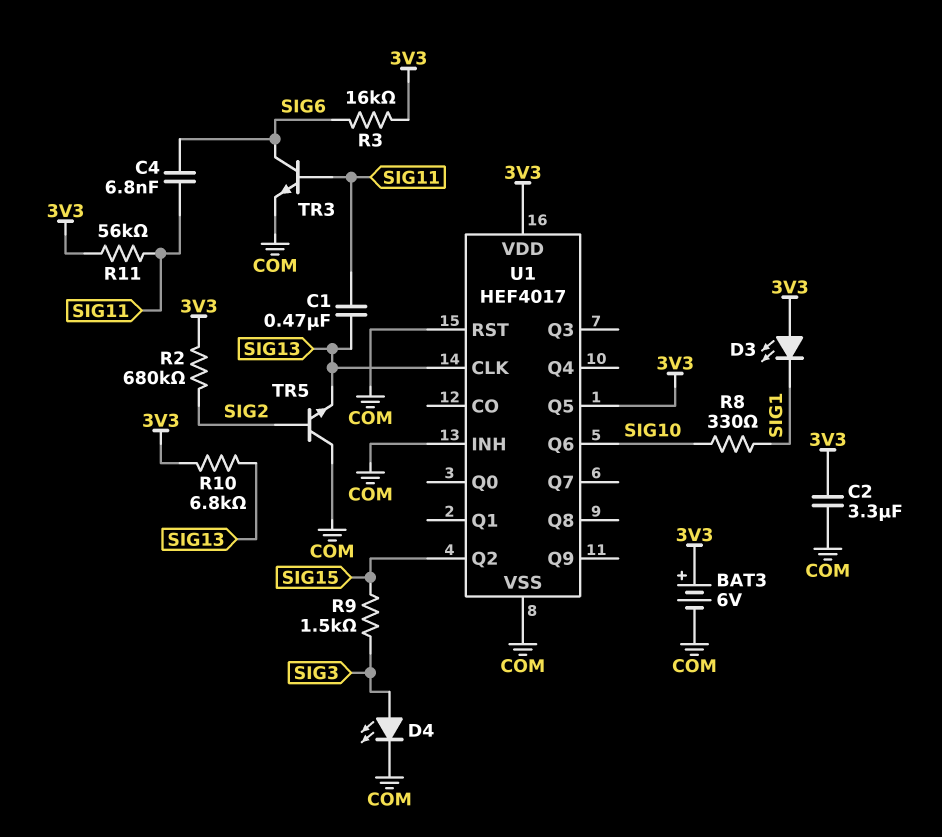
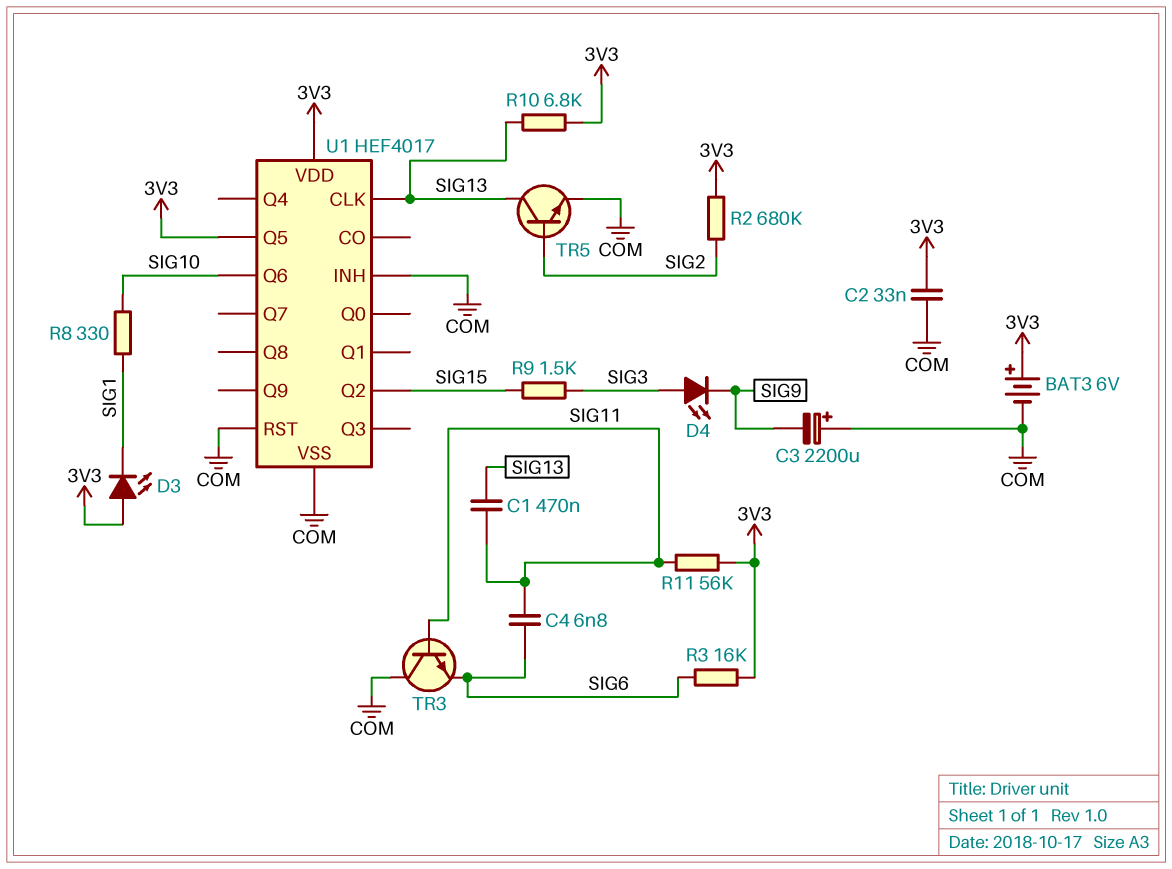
C2: 3.3uF (3V3, COM) -> 33nF (3V3, COM)
C3: none -> 2200uF (plus COM, minus SIG9)
D4: LED (A SIG3, K COM) -> LED (A SIG3, K SIG9)
TR3: NPN (B SIG11, C SIG6, E COM) -> NPN (B SIG11, C COM, E SIG6)
TR5: NPN (B SIG2, C COM, E SIG13) -> NPN (B SIG2, C SIG13, E COM)

